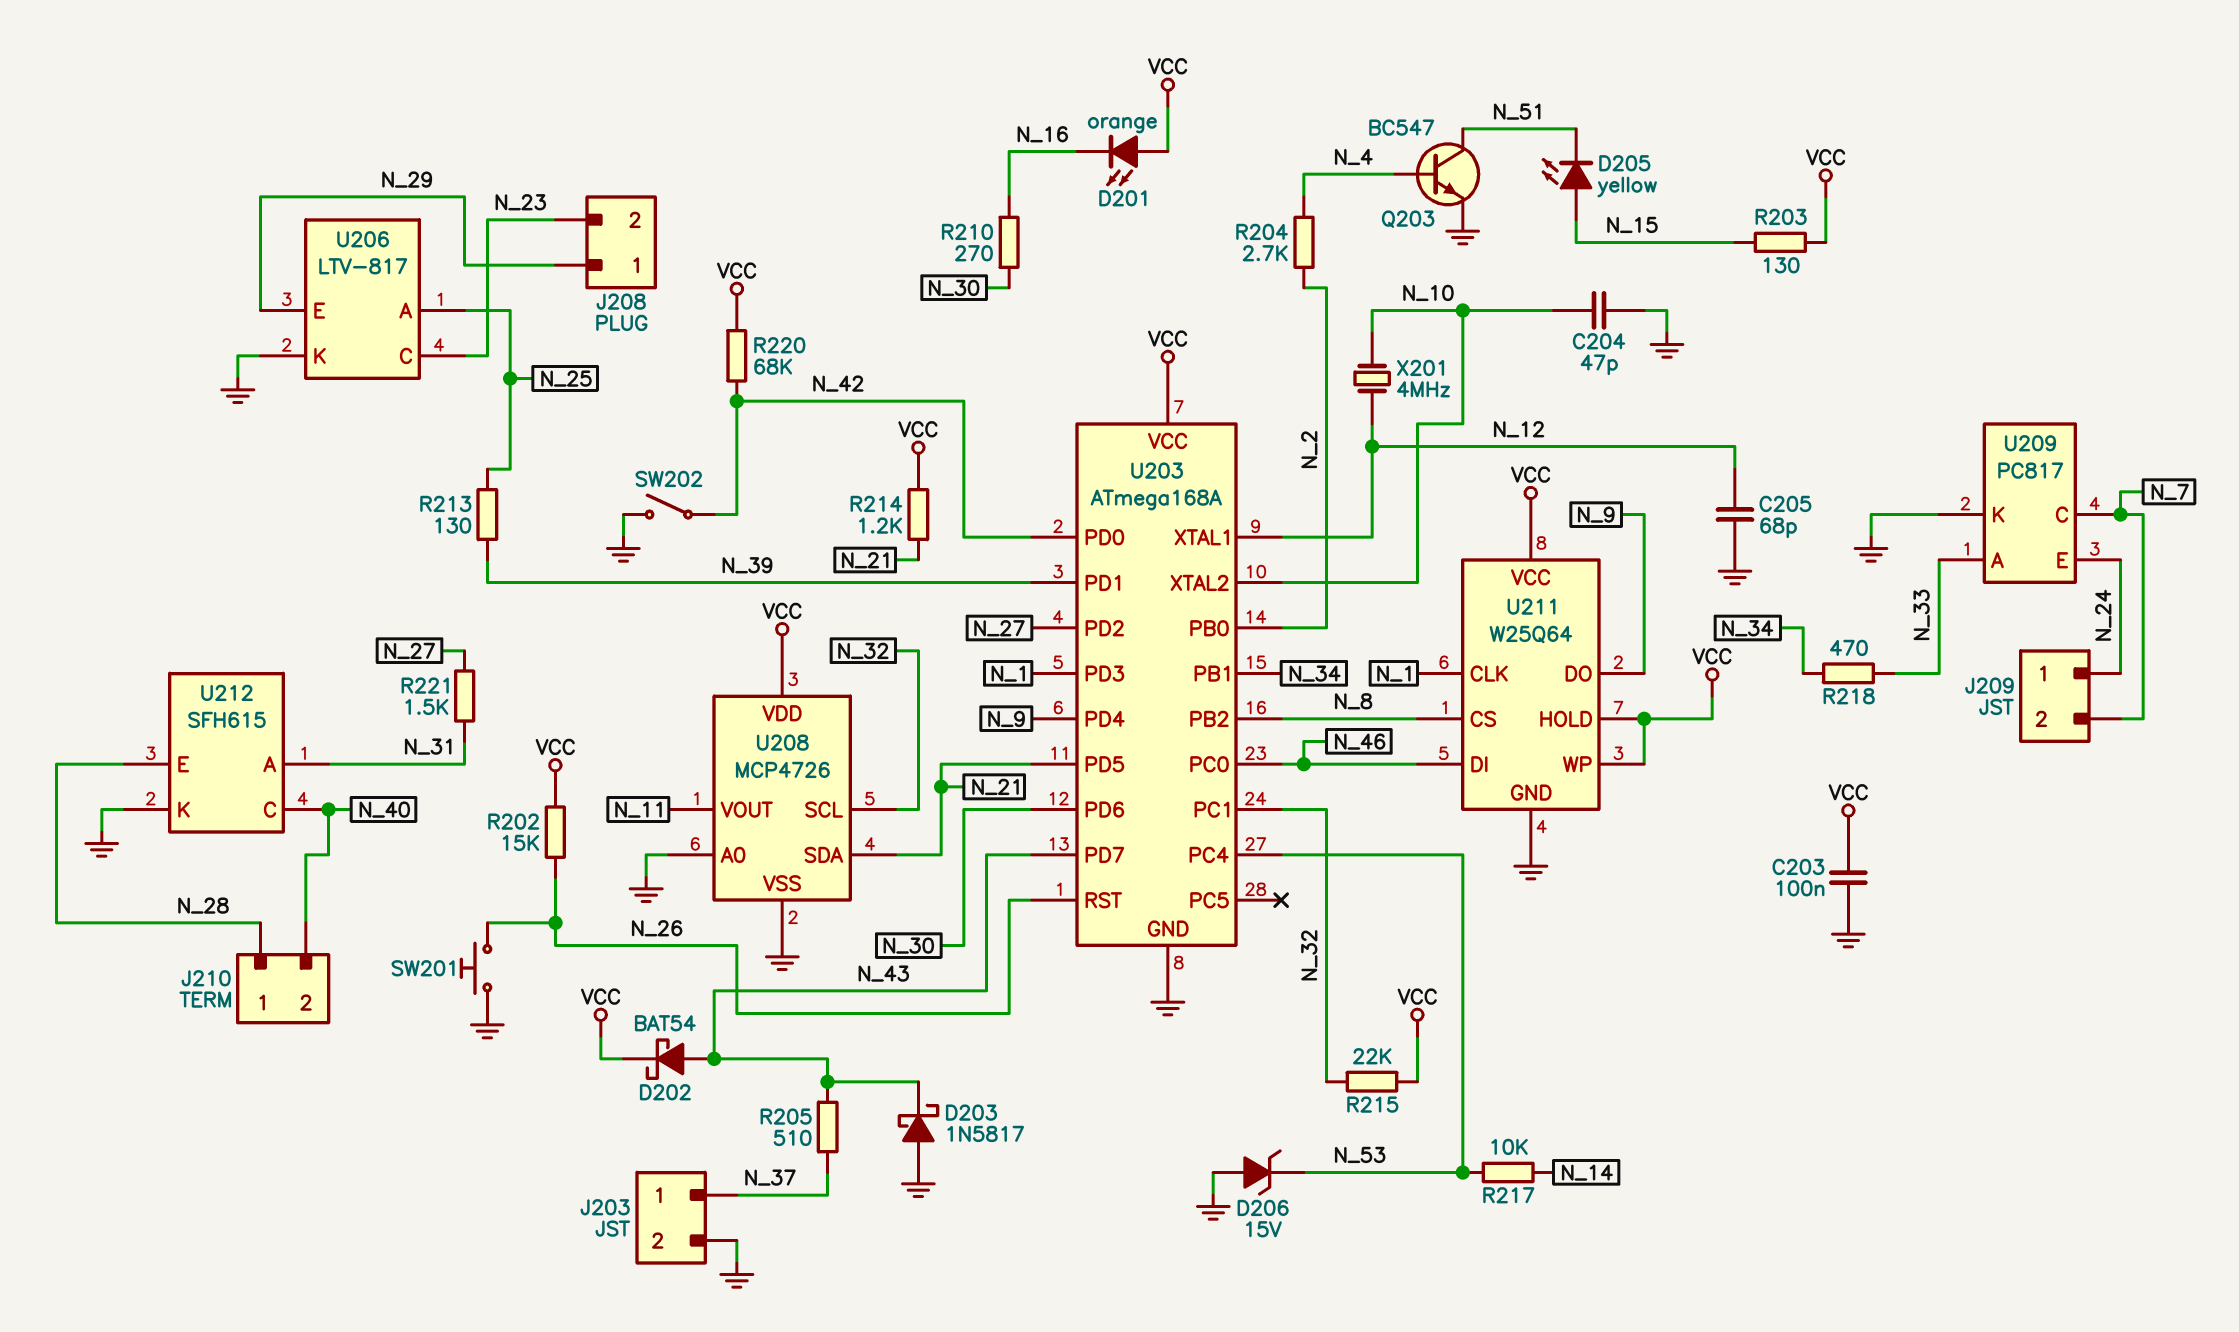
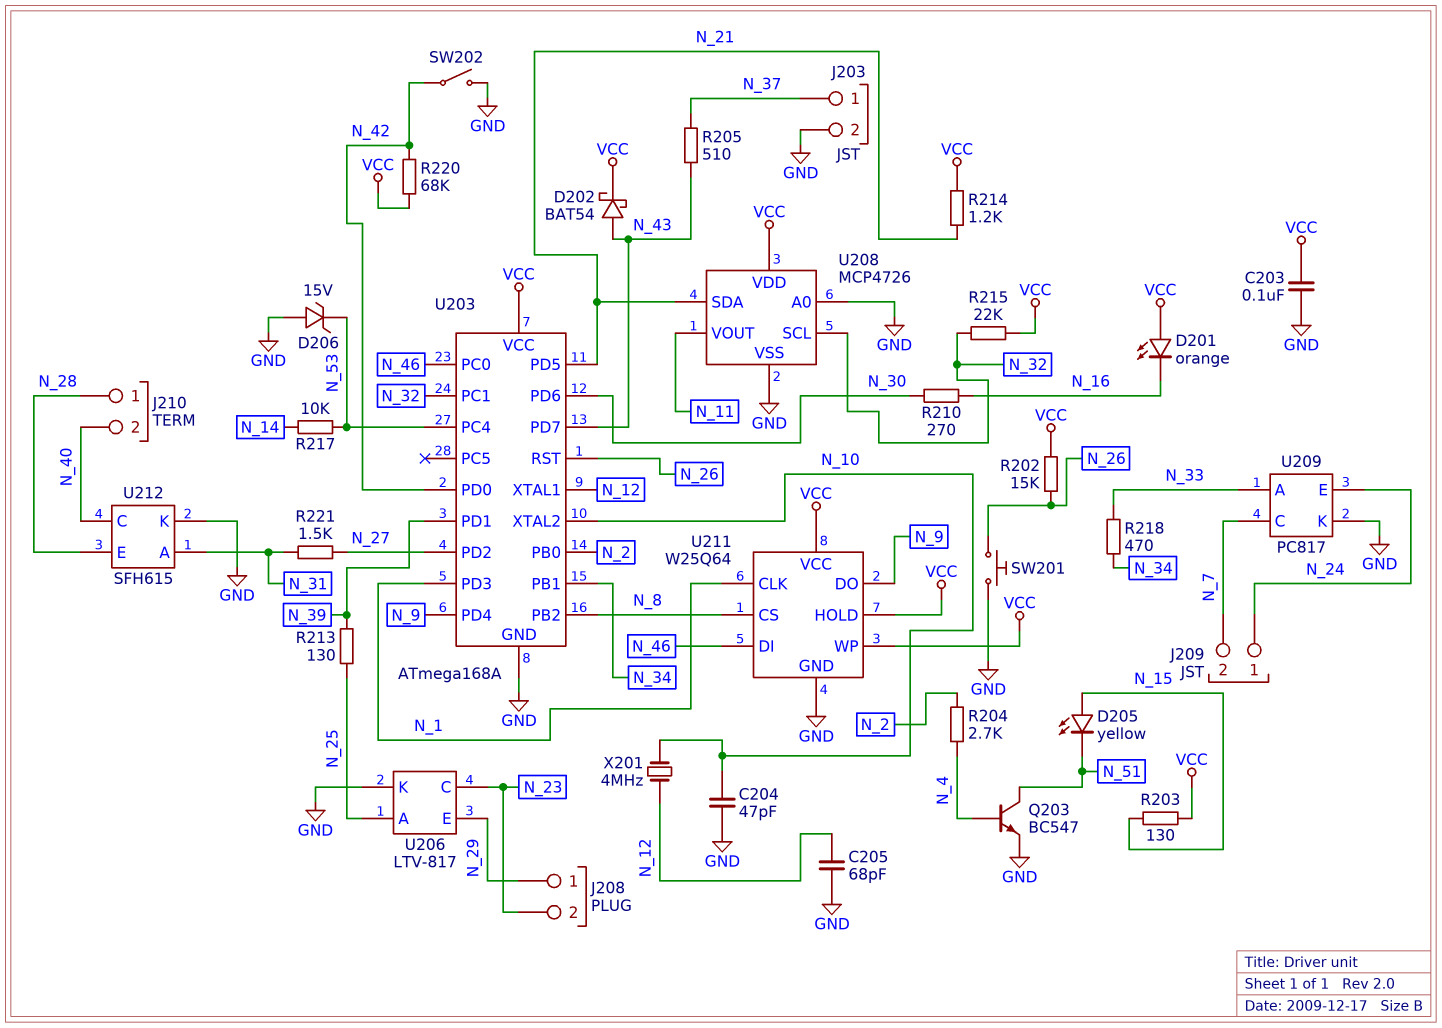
D203: schottky 1N5817 (A GND, K N_43) -> none

